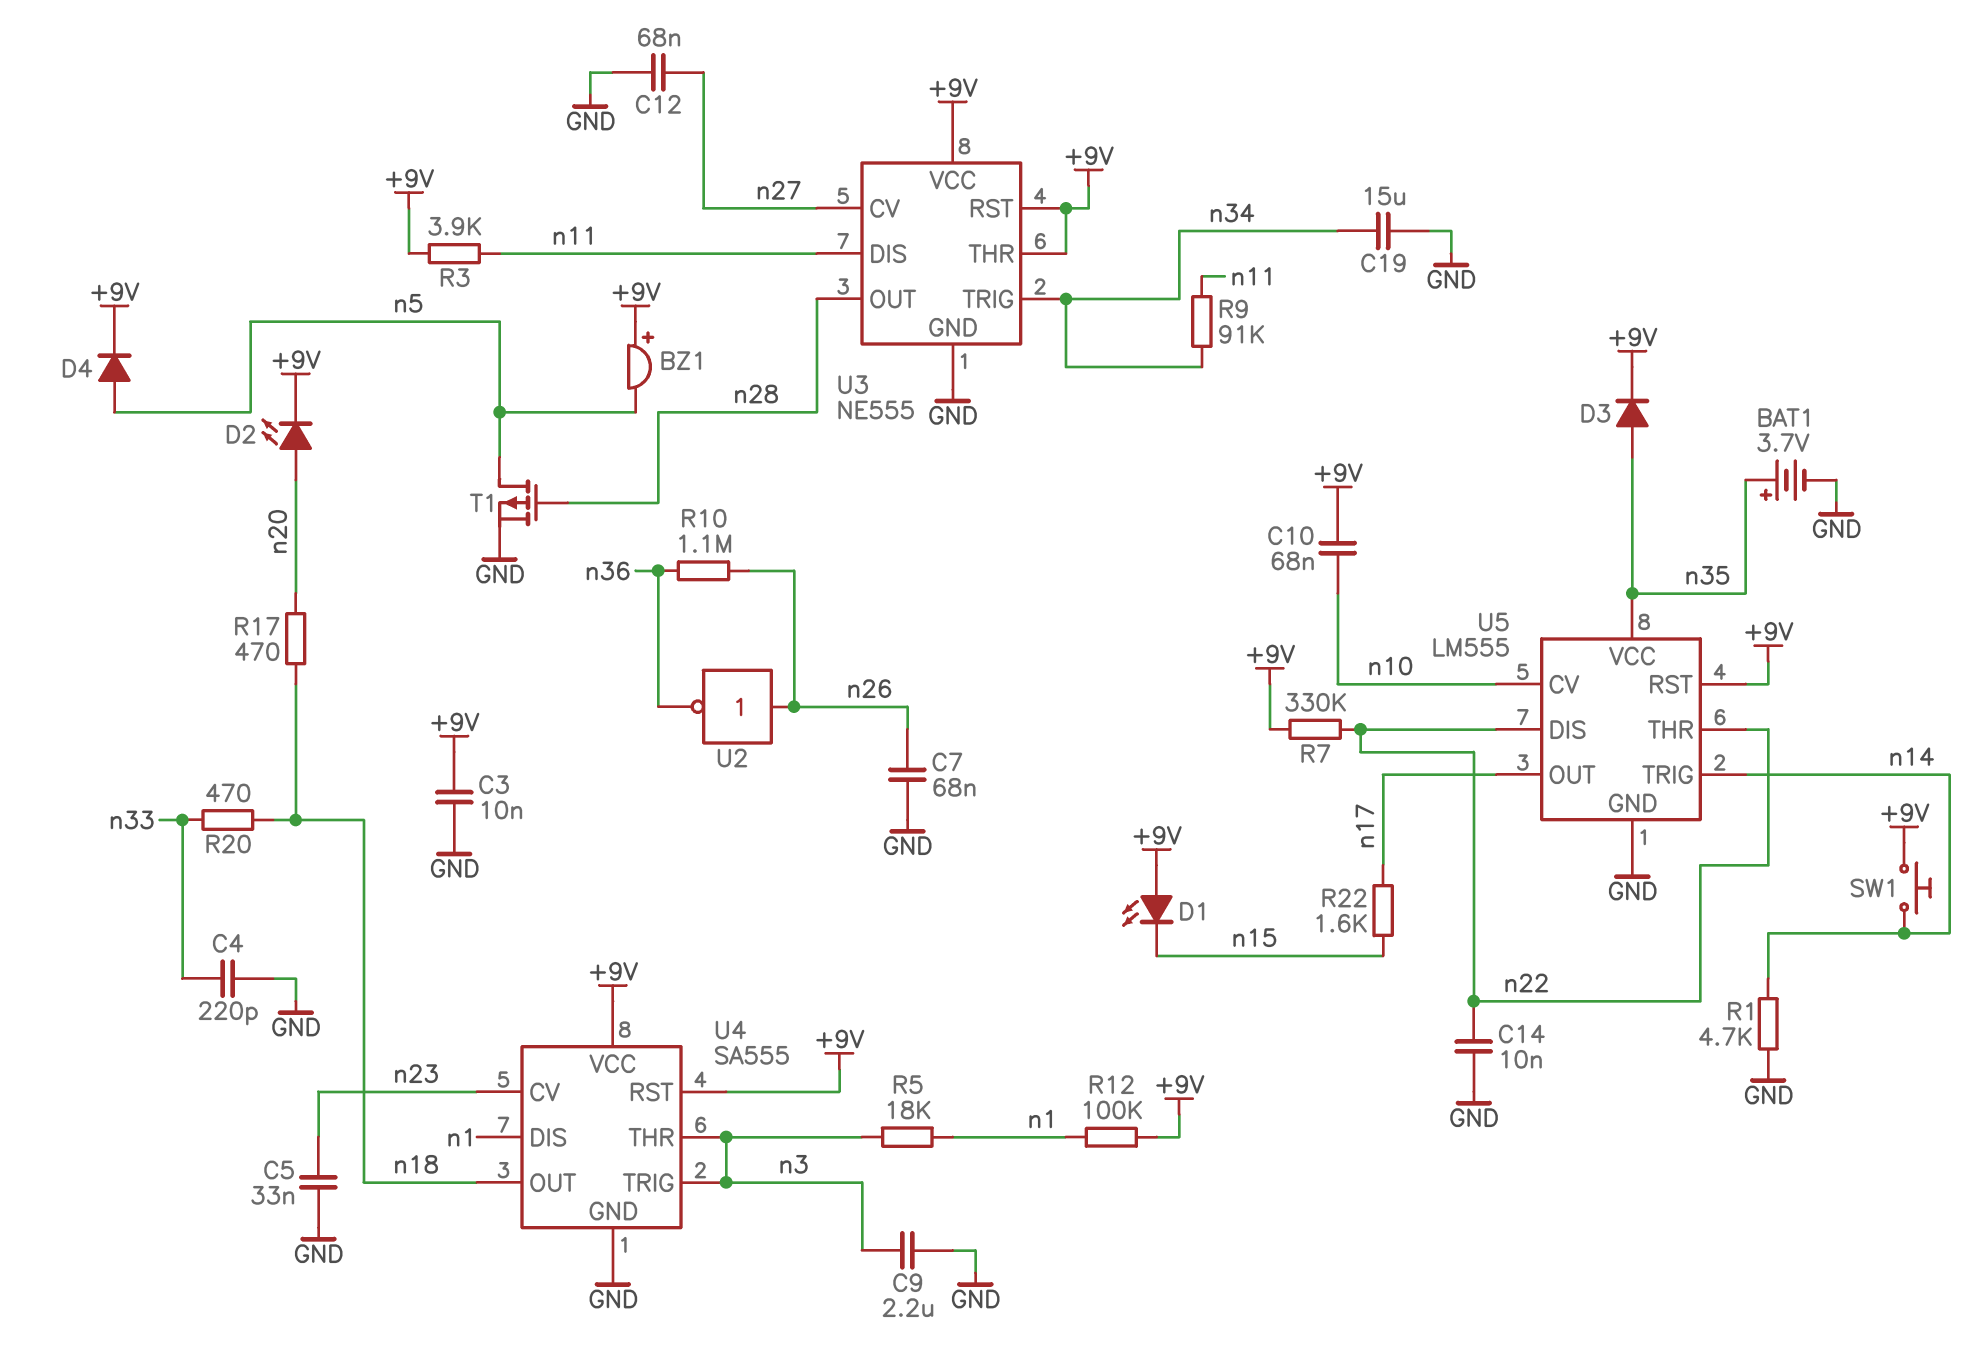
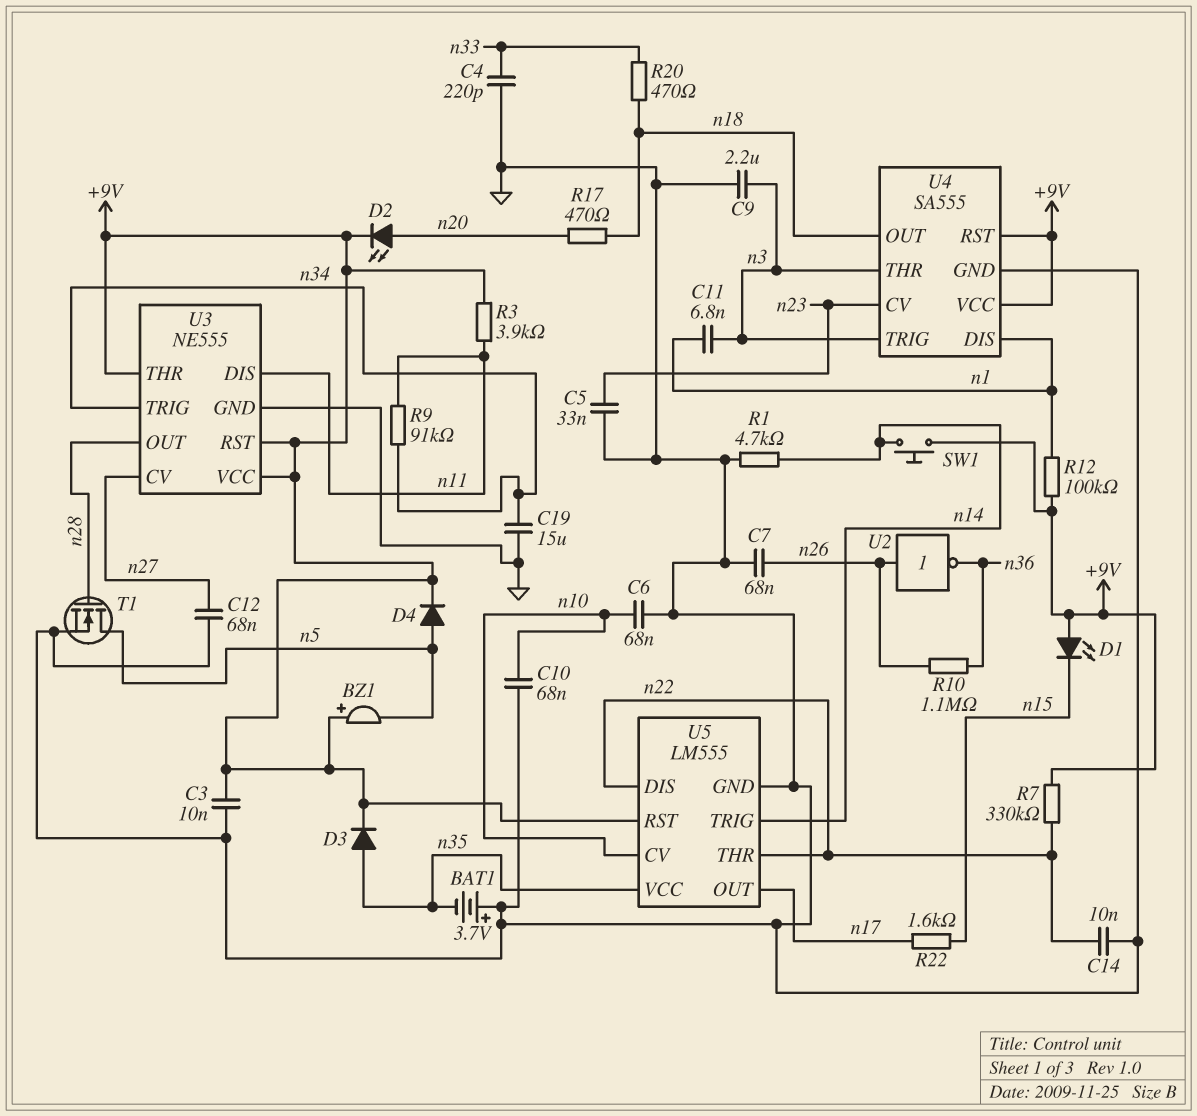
BAT1: 3.7V (plus n35, minus GND) -> 3.7V (plus GND, minus n35)
C6: none -> 68nF (GND, n10)
C10: 68nF (+9V, n10) -> 68nF (GND, n10)
C11: none -> 6.8nF (n1, n3)
R5: 18k (n1, n3) -> none
T1: PMOS (G n28, D n5, S GND) -> NMOS (G n28, D n5, S GND)

